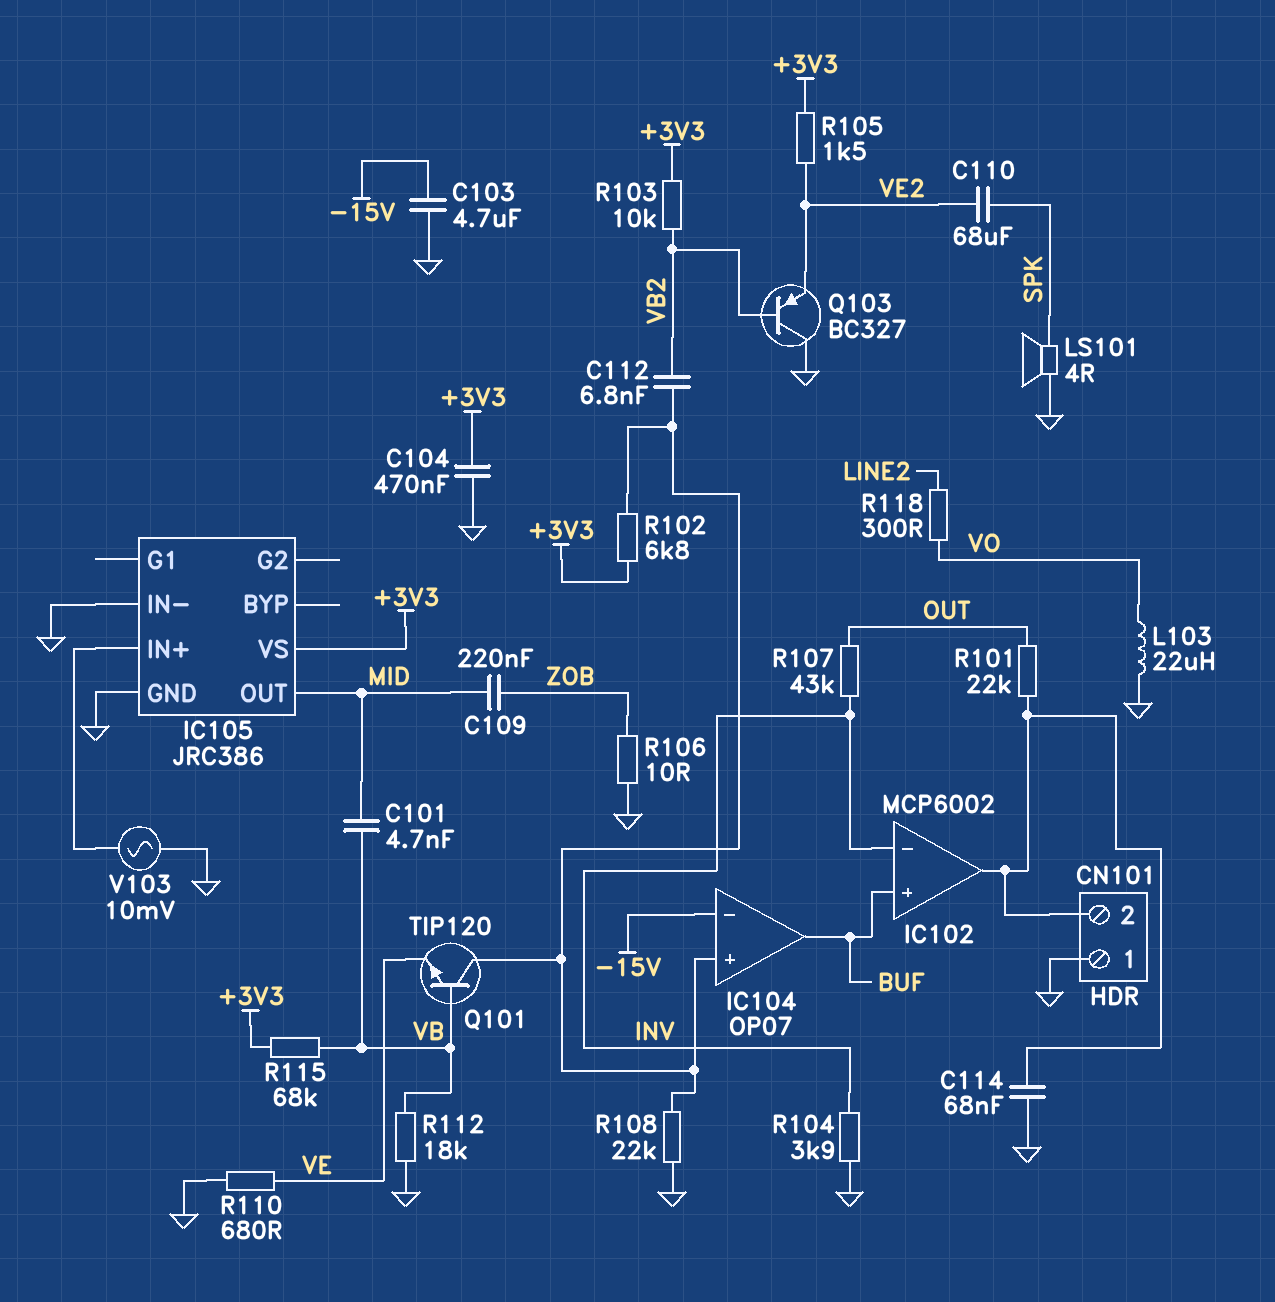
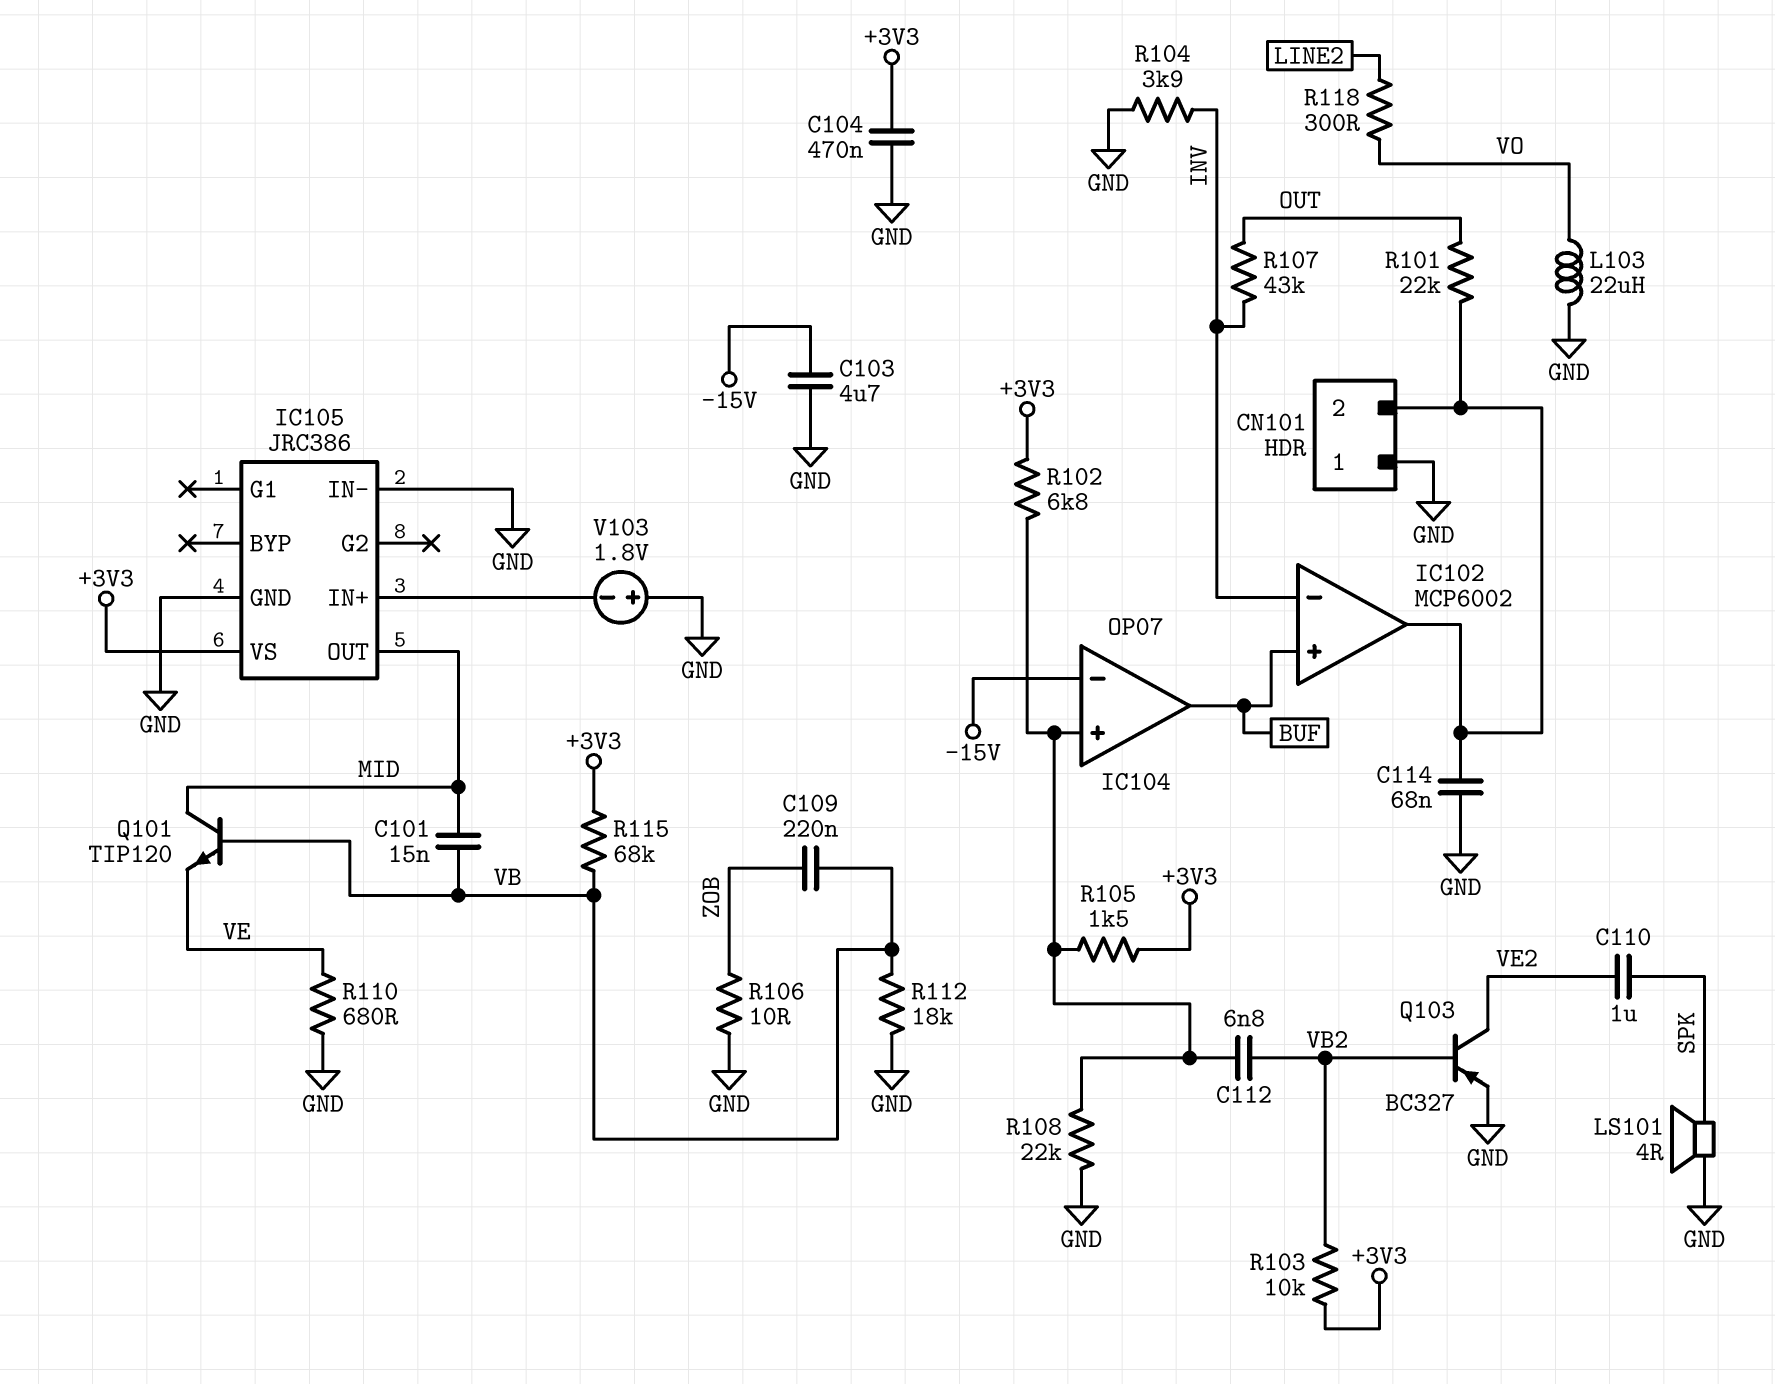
C101: 4.7nF (MID, VB) -> 15nF (MID, VB)
C109: 220nF (MID, ZOB) -> 220nF (VB, ZOB)
C110: 68uF (SPK, VE2) -> 1uF (SPK, VE2)
Q101: NPN TIP120 (B VB, C IC104/in+, E VE) -> NPN TIP120 (B VB, C MID, E VE)
Q103: PNP BC327 (B VB2, C GND, E VE2) -> PNP BC327 (B VB2, C VE2, E GND)
R105: 1.5k (+3V3, VE2) -> 1.5k (+3V3, IC104/in+)
V103: AC 10mV (GND, IC105/IN+) -> 1.8V (plus GND, minus IC105/IN+)

